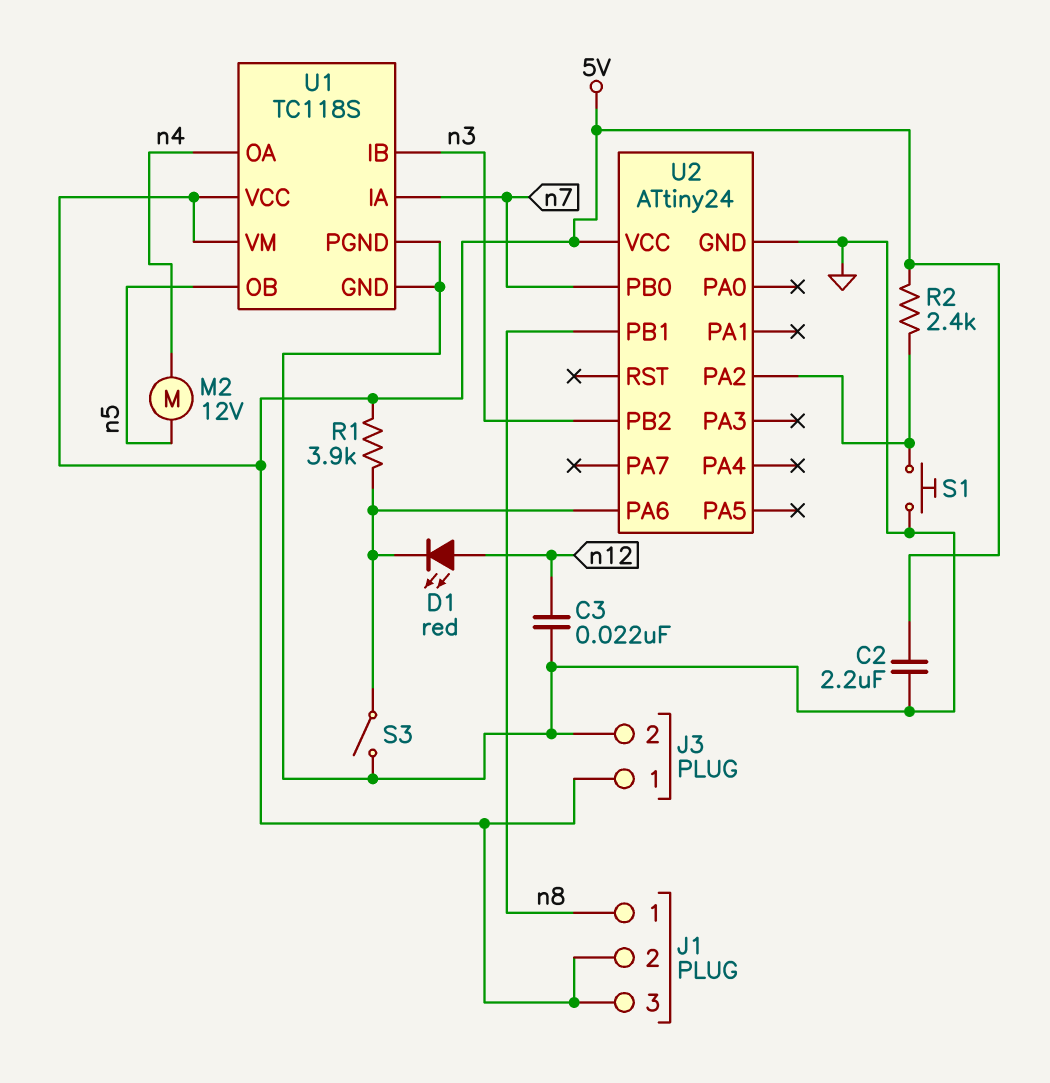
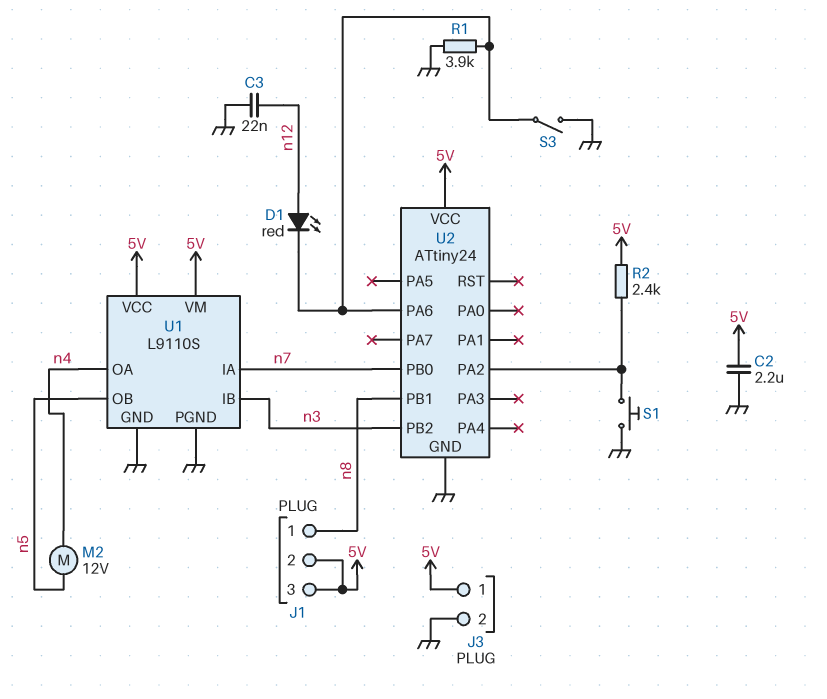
R1: 3.9k (5V, U2/PA6) -> 3.9k (GND, U2/PA6)
U1: TC118S -> L9110S

